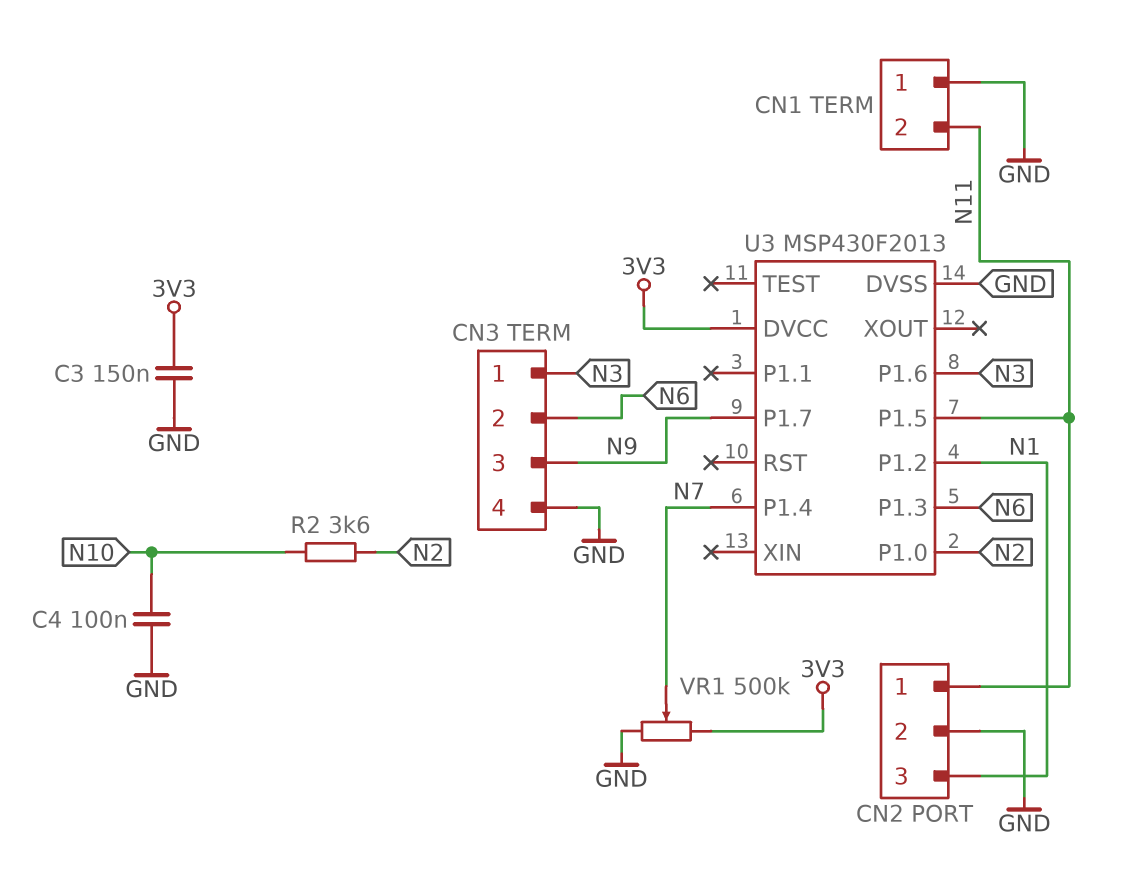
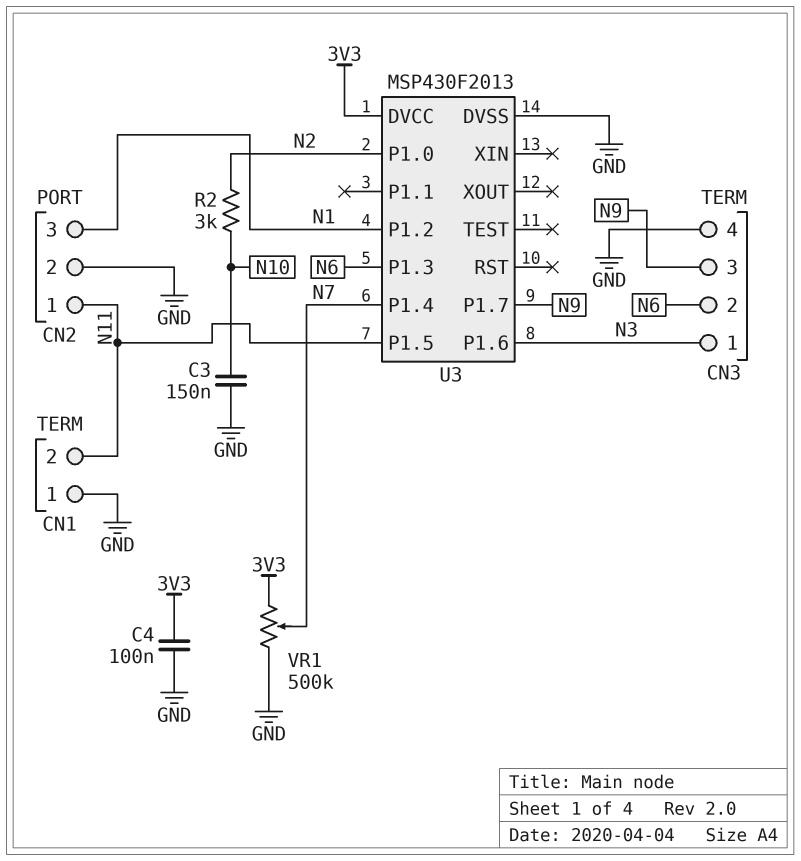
C3: 150nF (3V3, GND) -> 150nF (GND, N10)
C4: 100nF (GND, N10) -> 100nF (3V3, GND)
R2: 3.6k (N2, N10) -> 3k (N2, N10)

